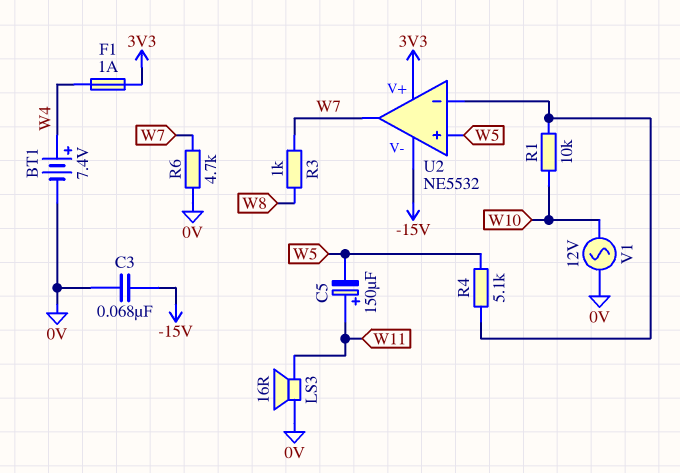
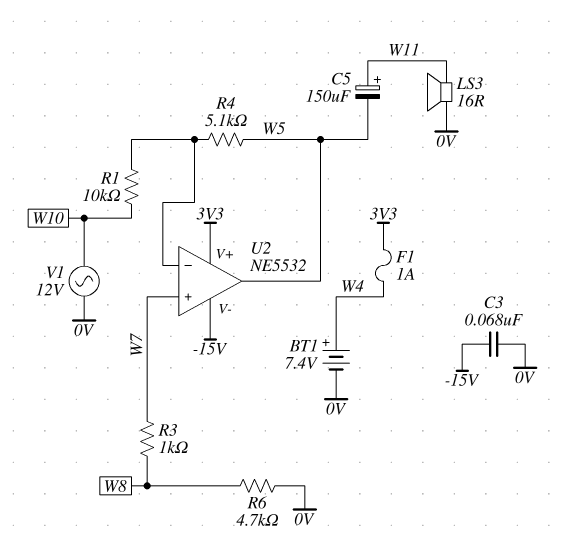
R6: 4.7k (0V, W7) -> 4.7k (0V, W8)
U2 pin in+: W5 -> W7
U2 pin out: W7 -> W5

